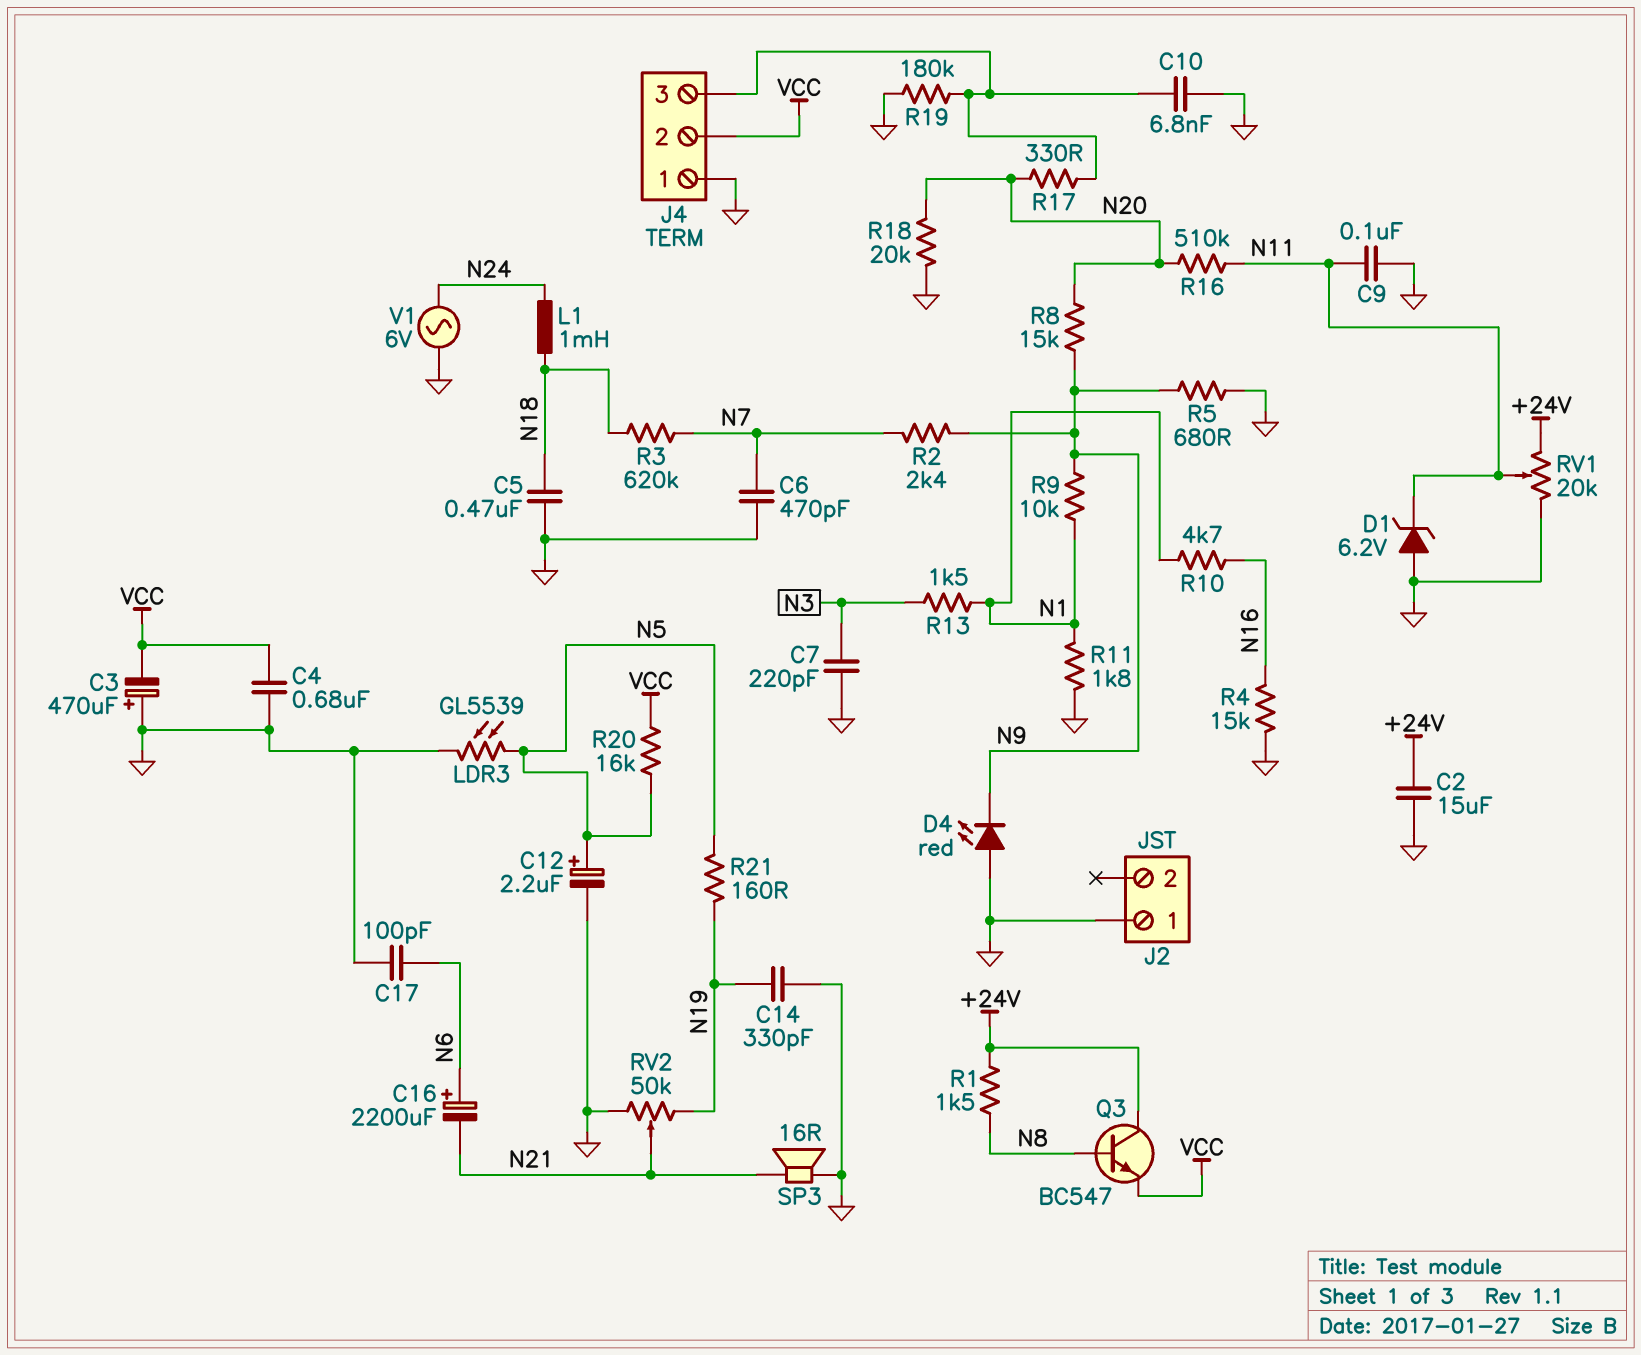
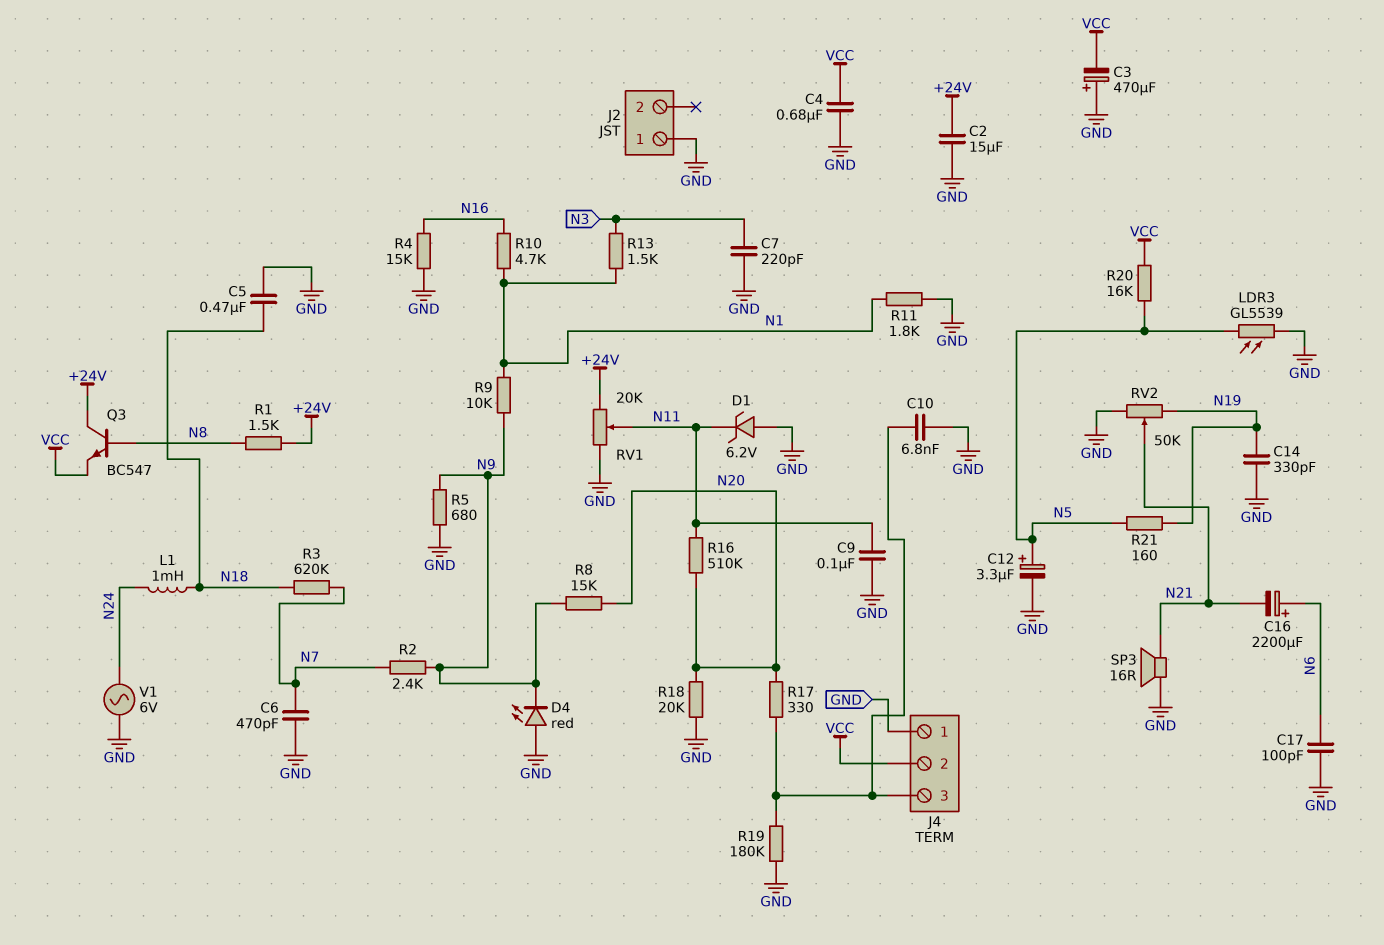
C12: 2.2uF (plus N5, minus GND) -> 3.3uF (plus N5, minus GND)

